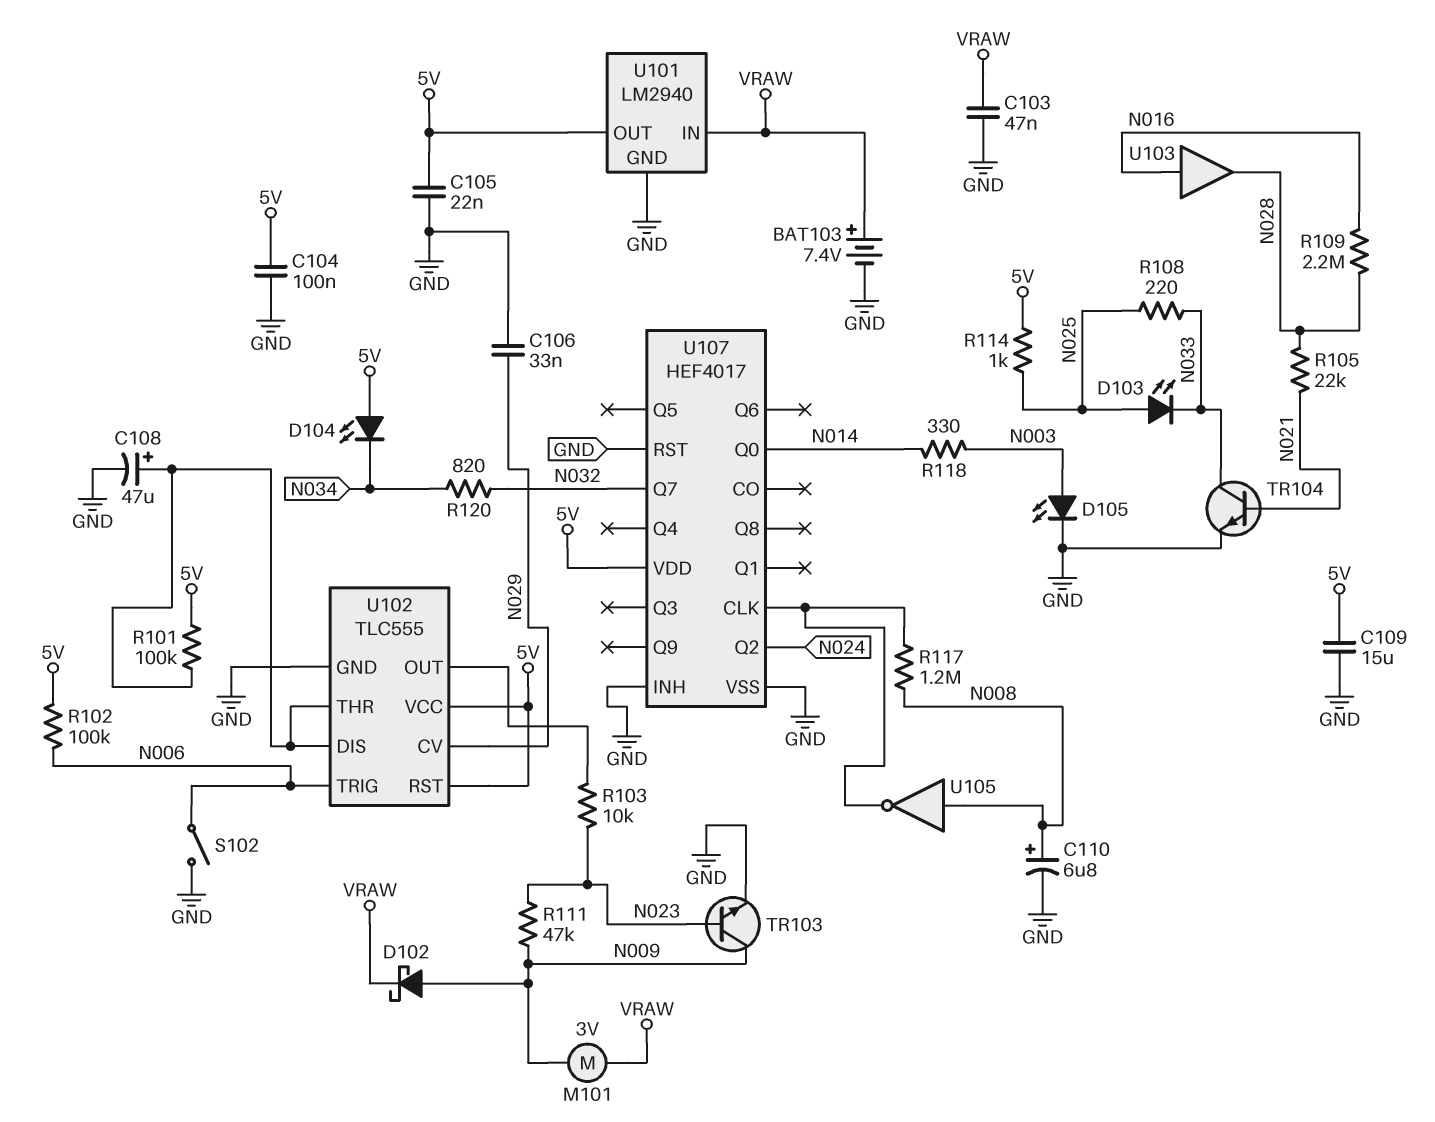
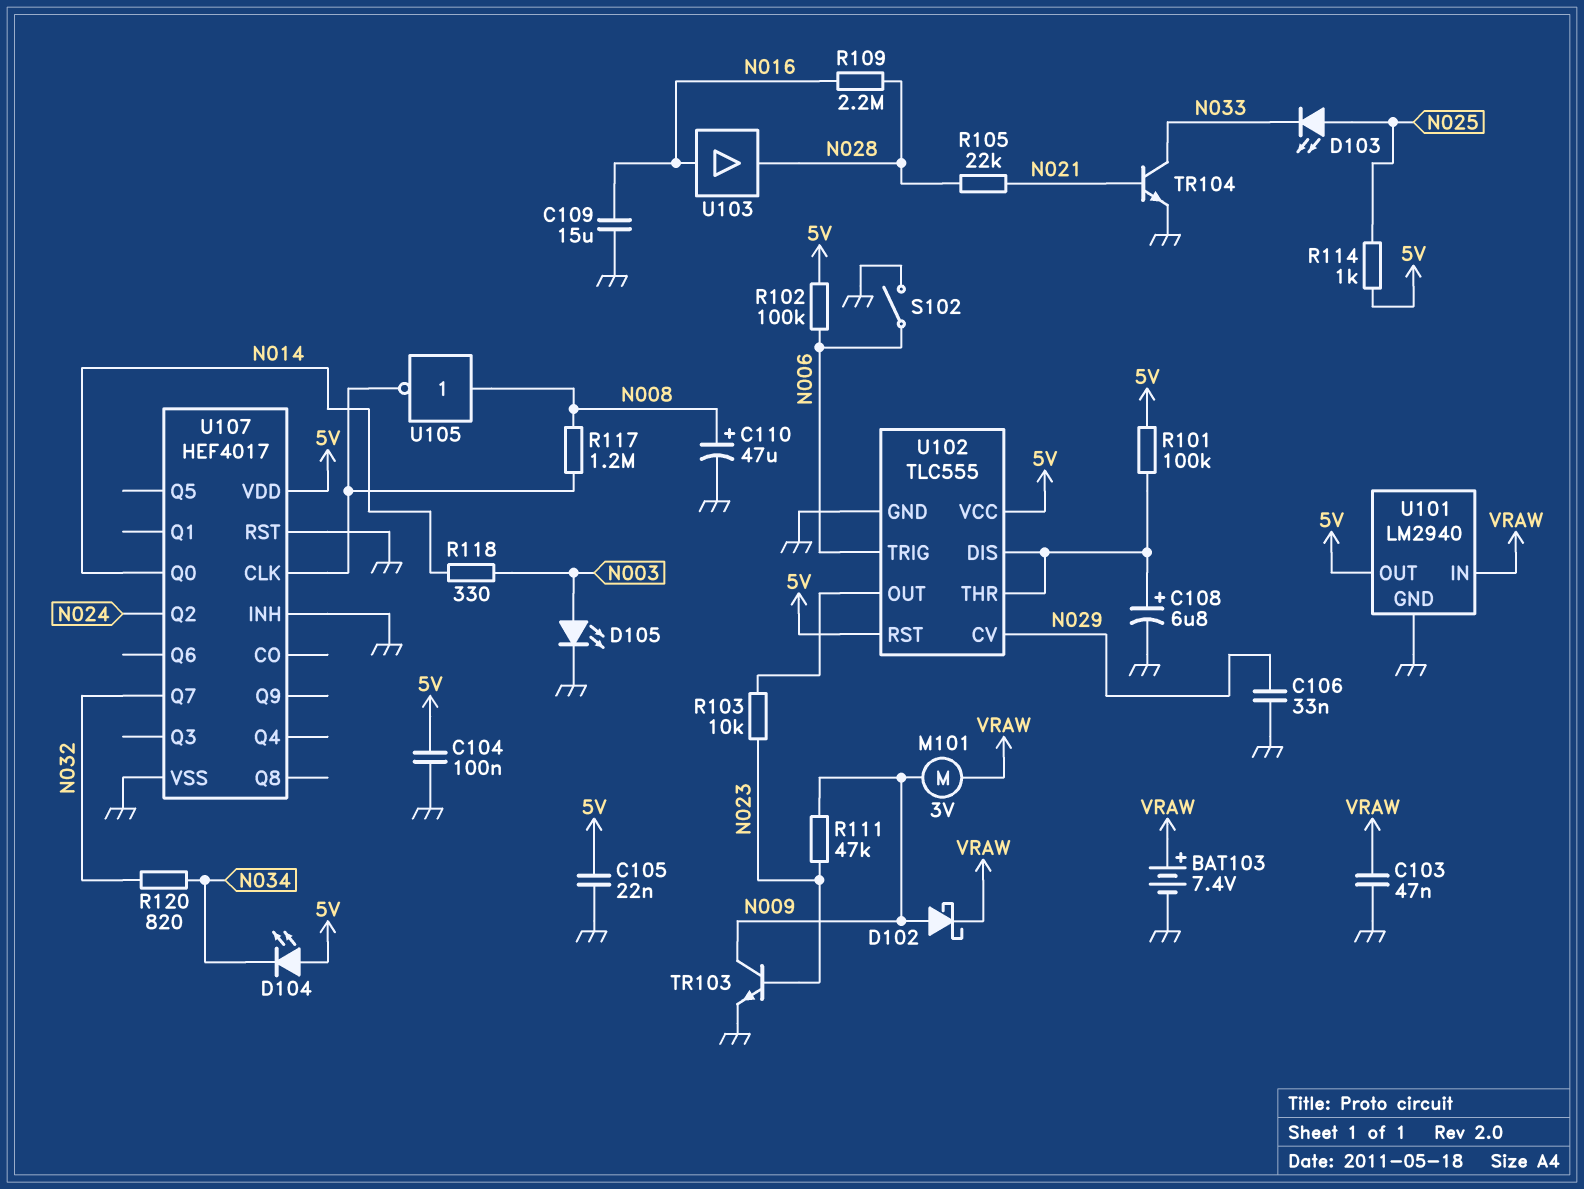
C108: 47uF (plus U102/DIS, minus GND) -> 6.8uF (plus U102/DIS, minus GND)
C109: 15uF (5V, GND) -> 15uF (GND, N016)
C110: 6.8uF (plus N008, minus GND) -> 47uF (plus N008, minus GND)
R108: 220 (N025, N033) -> none

